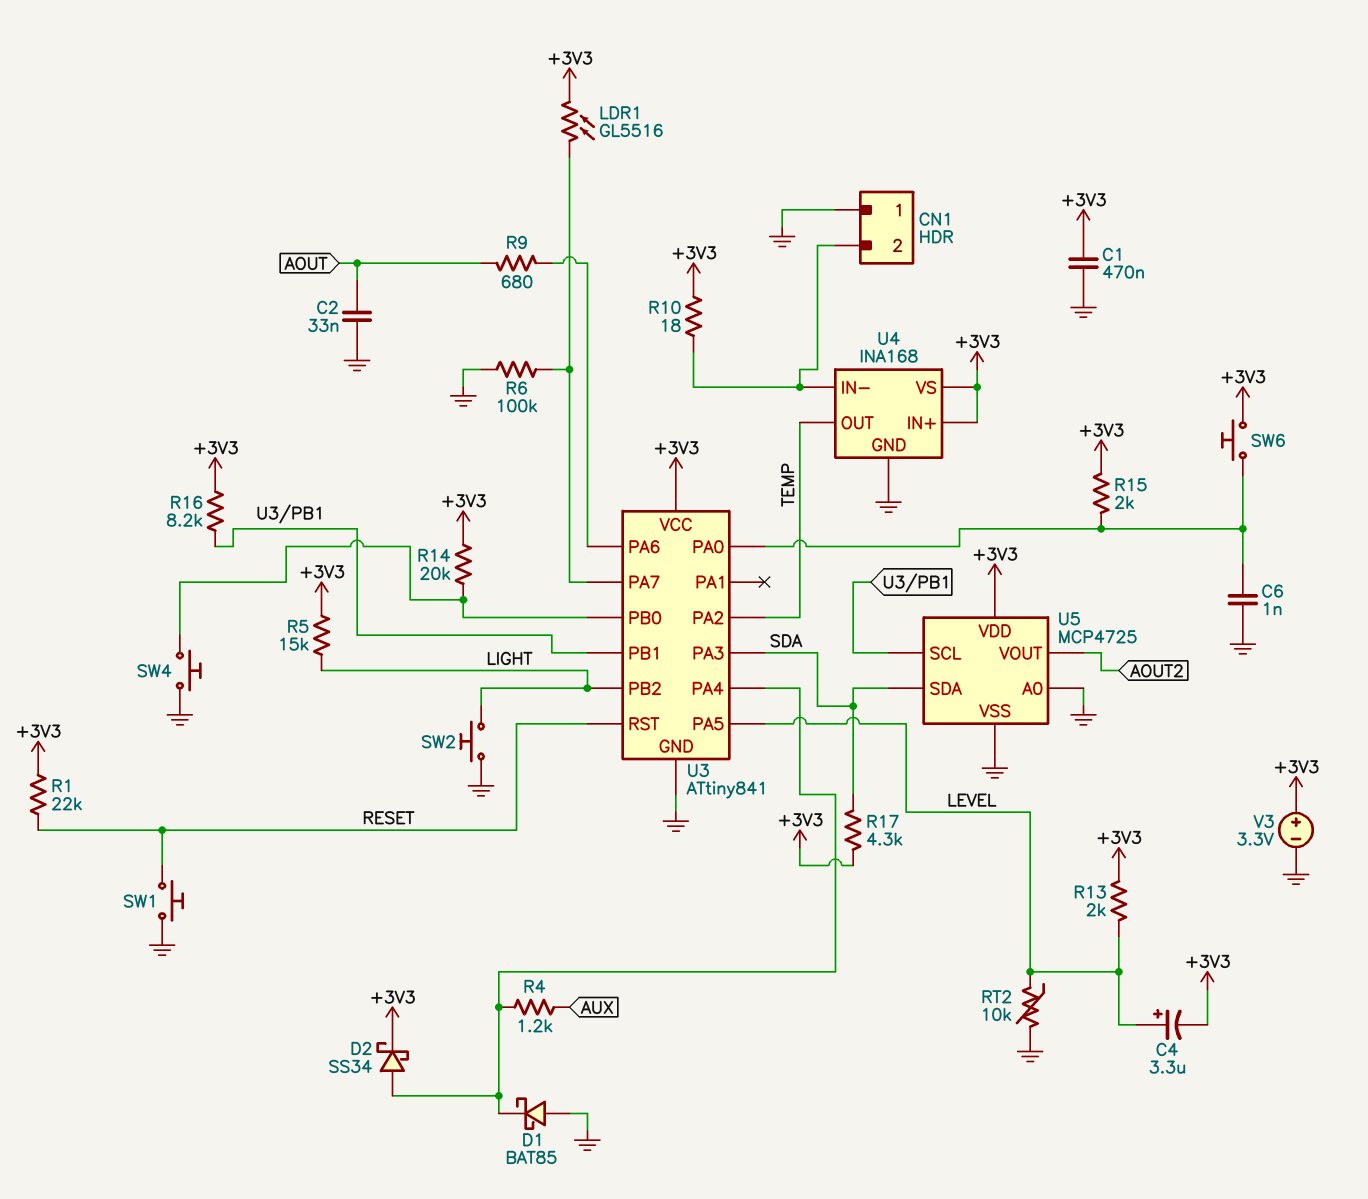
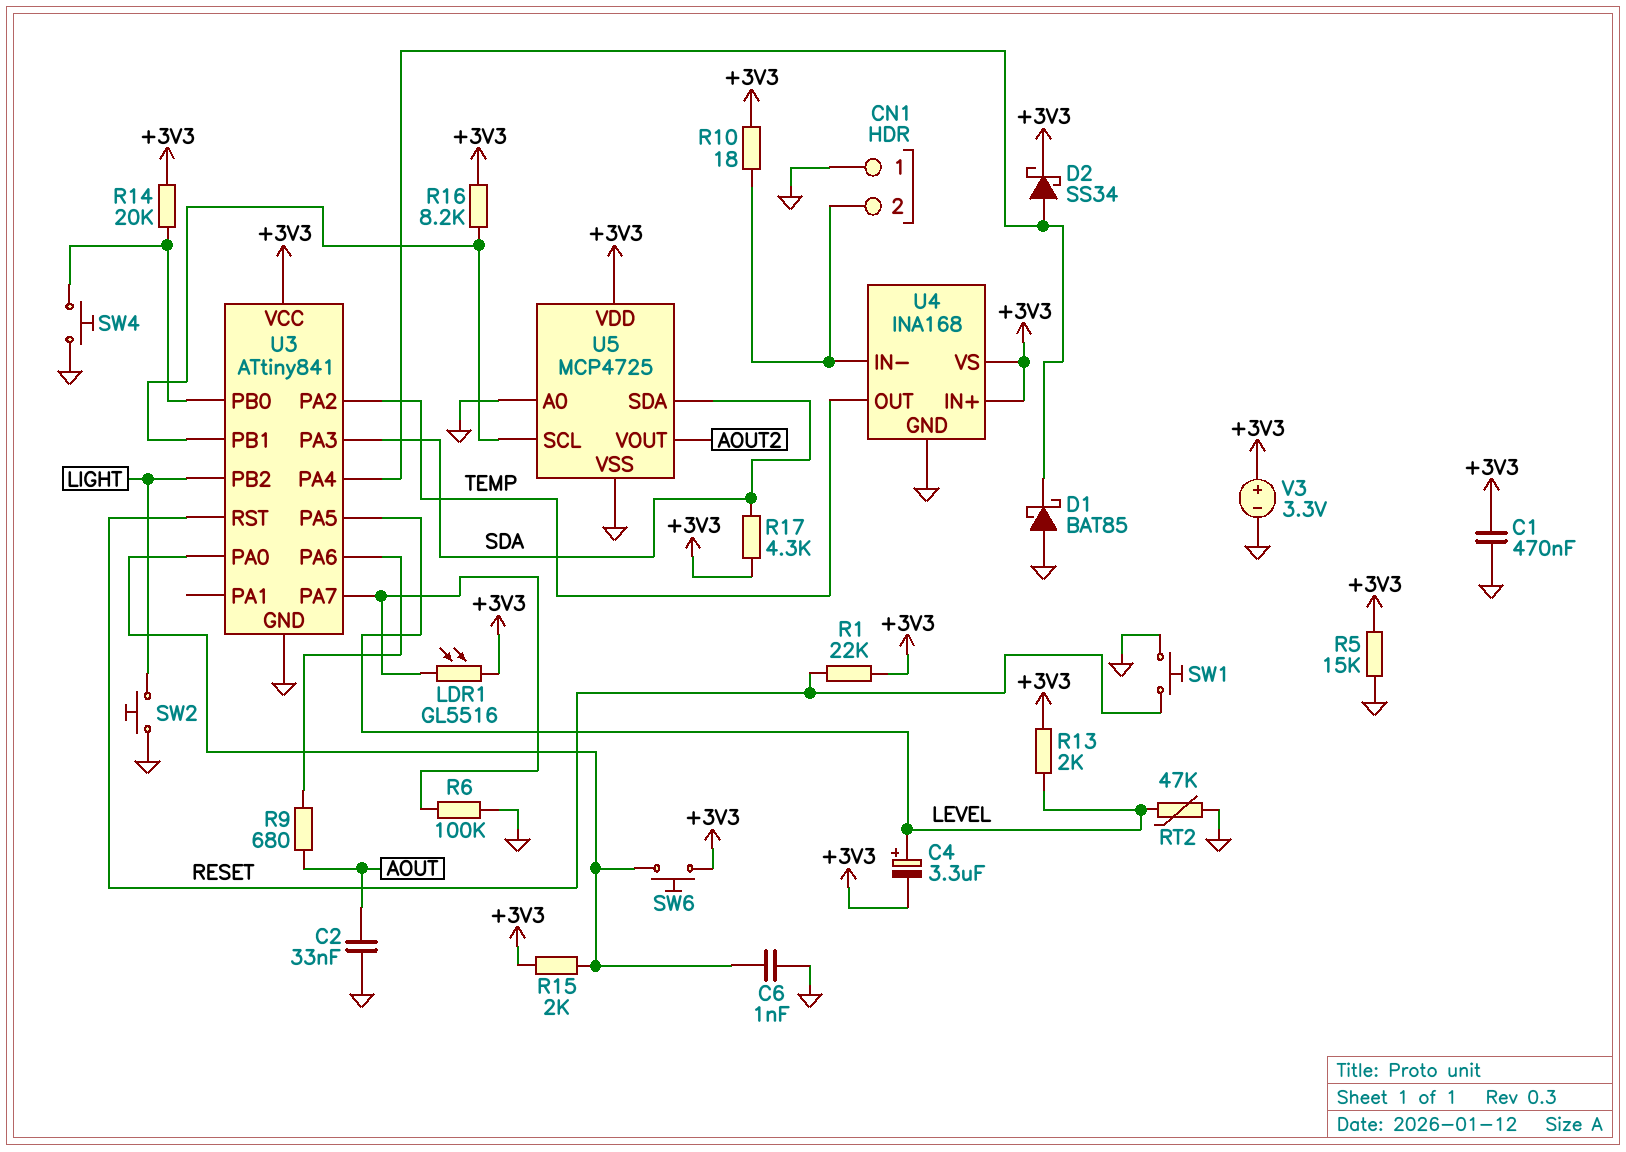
R4: 1.2k (AUX, U3/PA4) -> none
R5: 15k (+3V3, LIGHT) -> 15k (+3V3, GND)
RT2: 10k (GND, LEVEL) -> 47k (GND, LEVEL)

